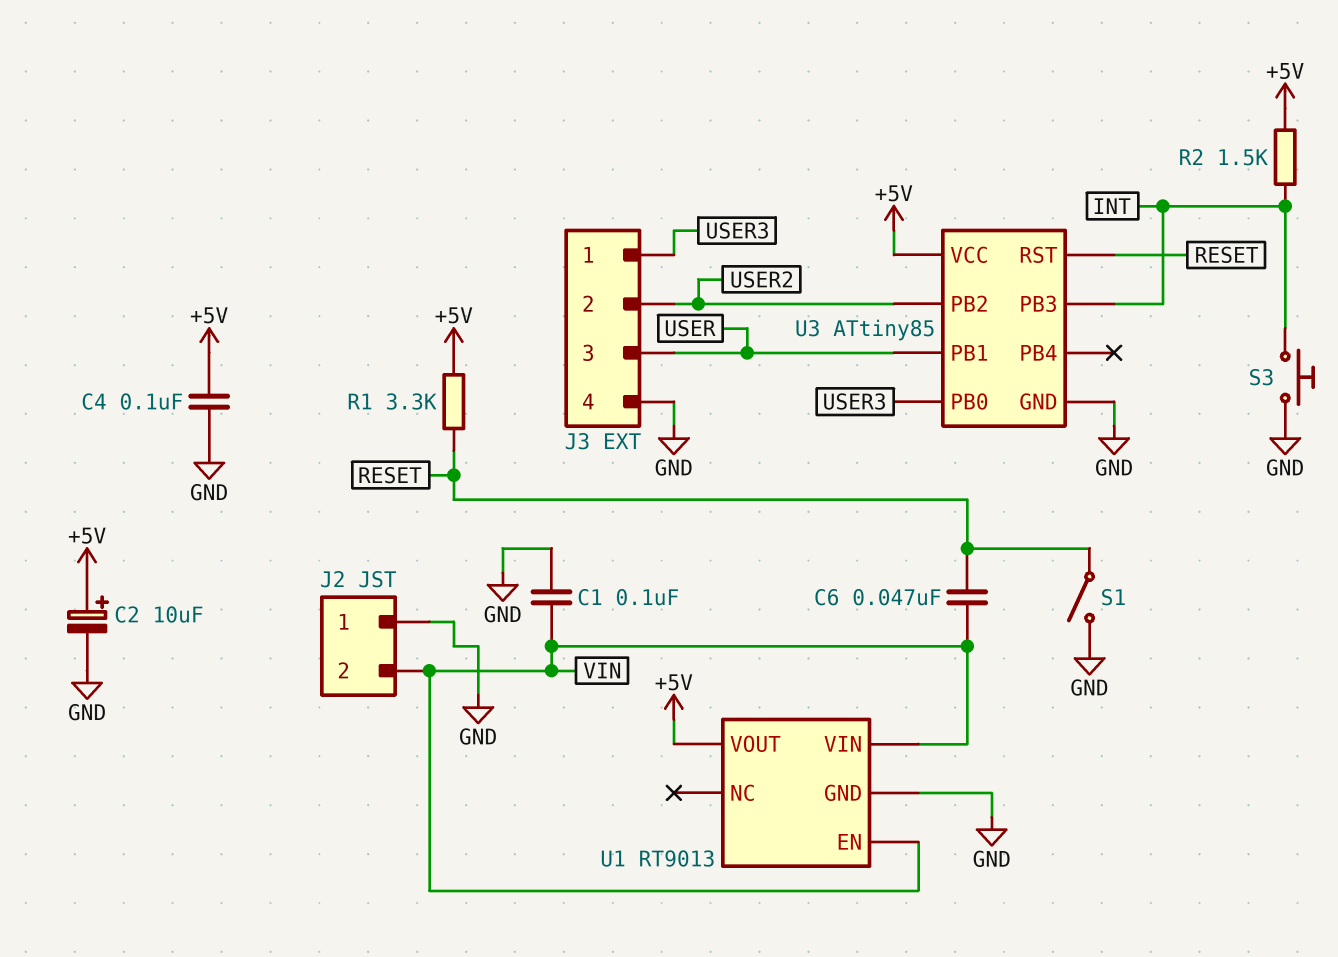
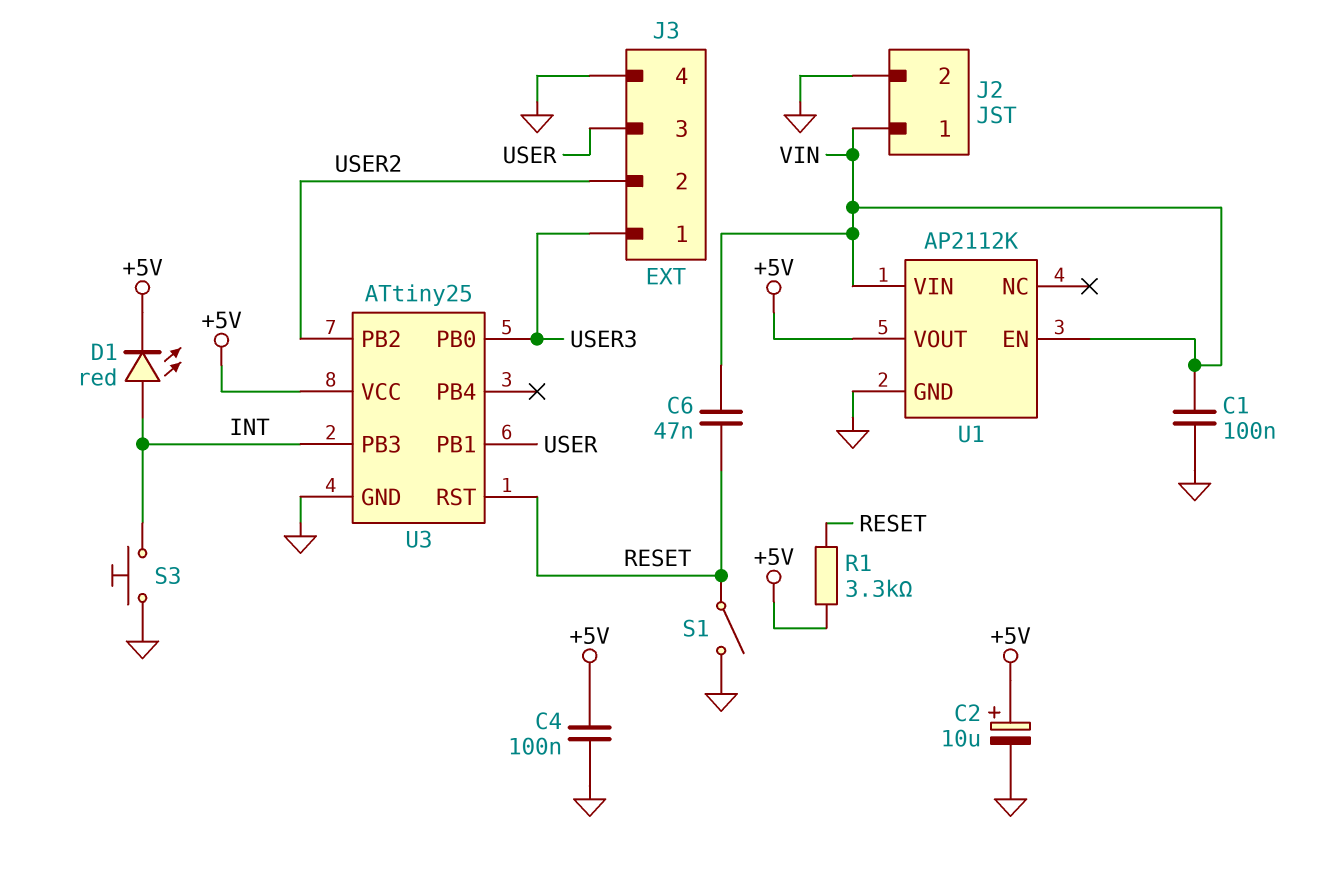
D1: none -> LED red (A INT, K +5V)
J2 pin 1: GND -> VIN
J2 pin 2: VIN -> GND
R2: 1.5k (+5V, INT) -> none
U1: RT9013 -> AP2112K
U3: ATtiny85 -> ATtiny25

